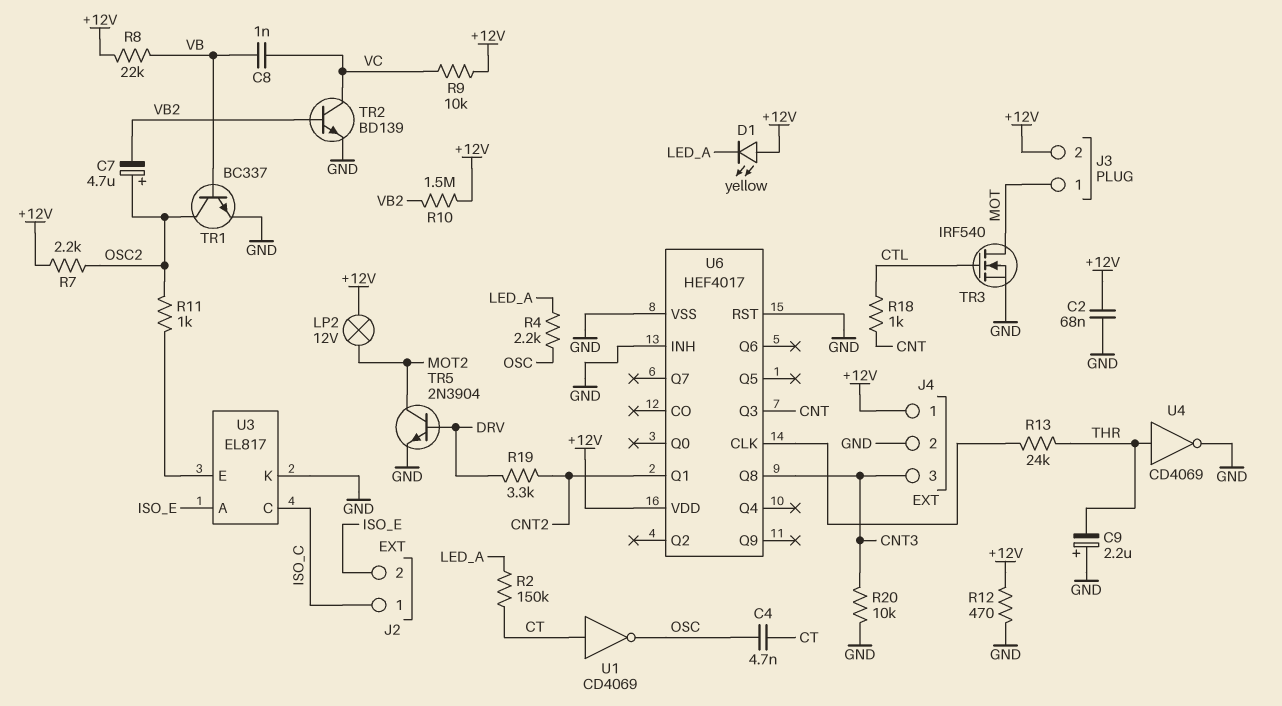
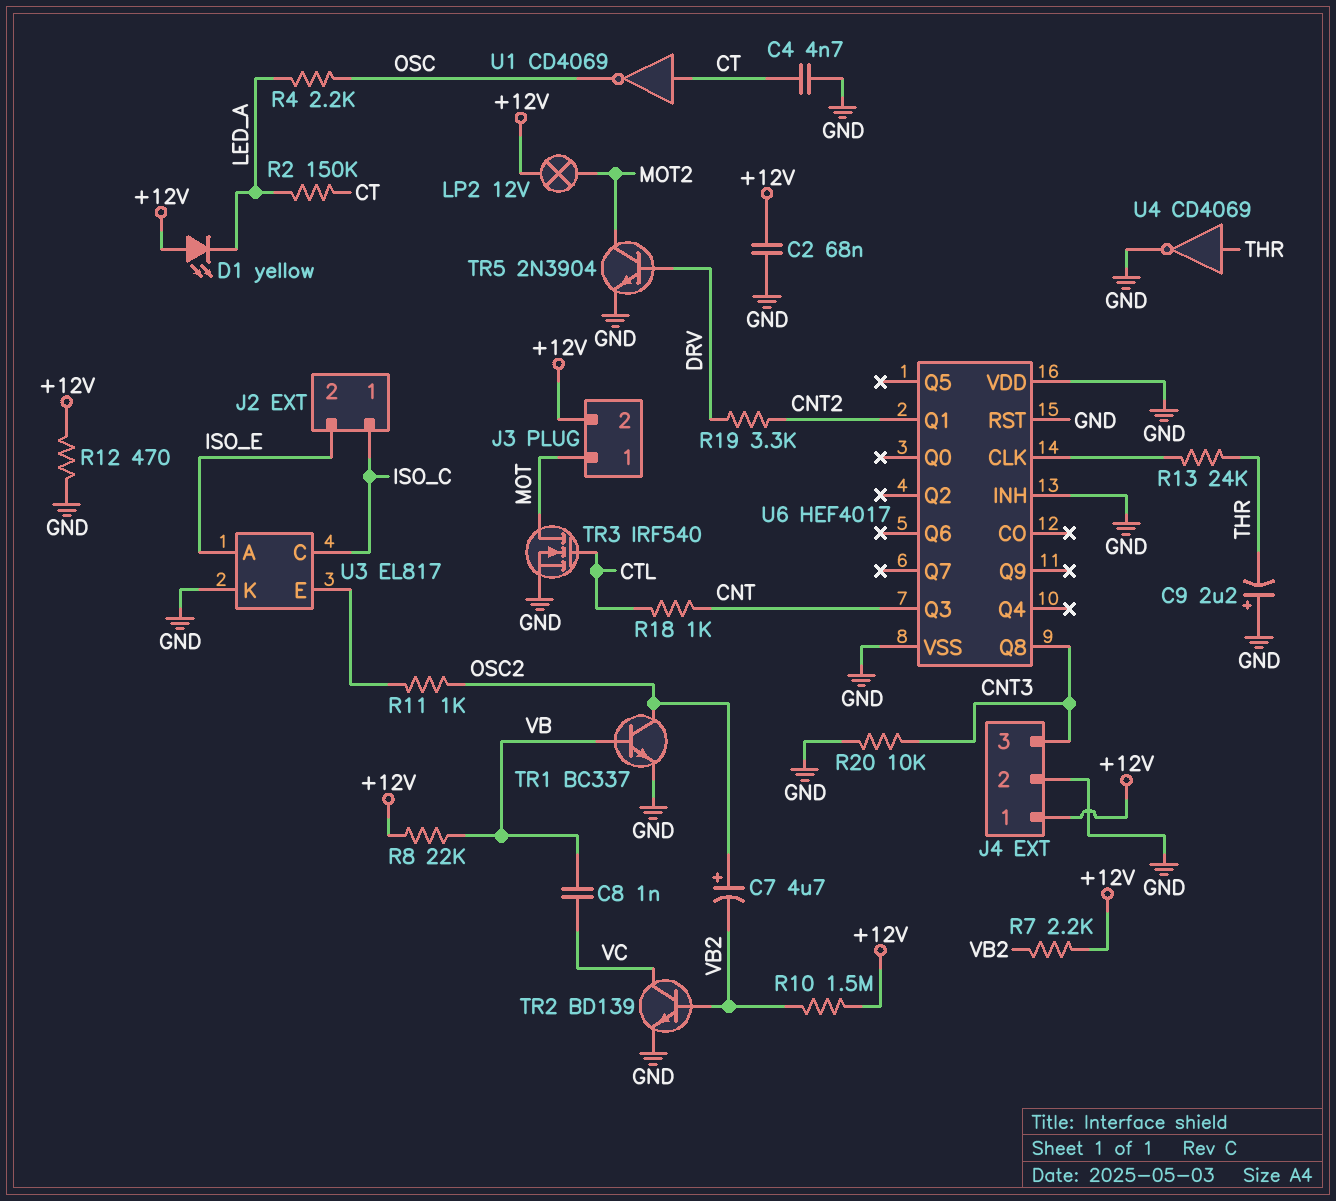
C4: 4.7nF (CT, OSC) -> 4.7nF (CT, GND)
R7: 2.2k (+12V, OSC2) -> 2.2k (+12V, VB2)
R9: 10k (+12V, VC) -> none
U6 pin VDD: +12V -> GND

